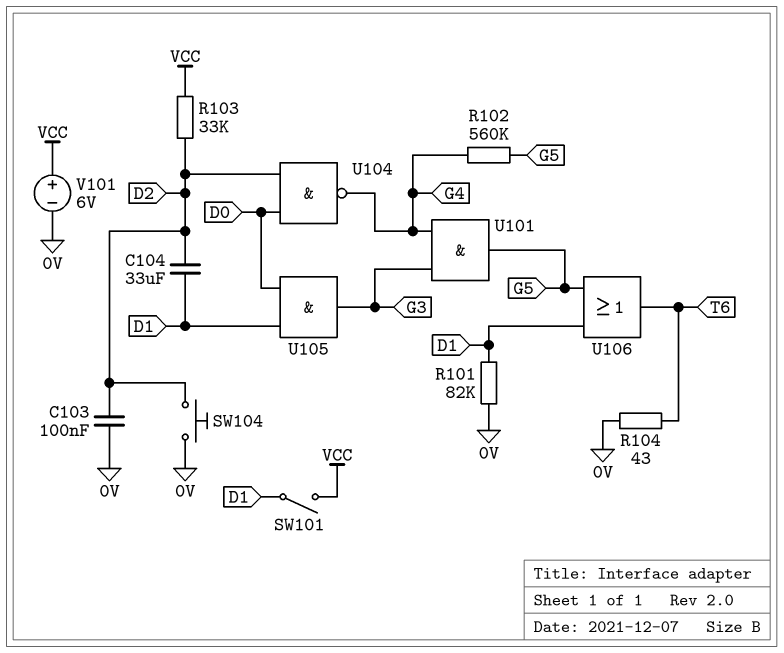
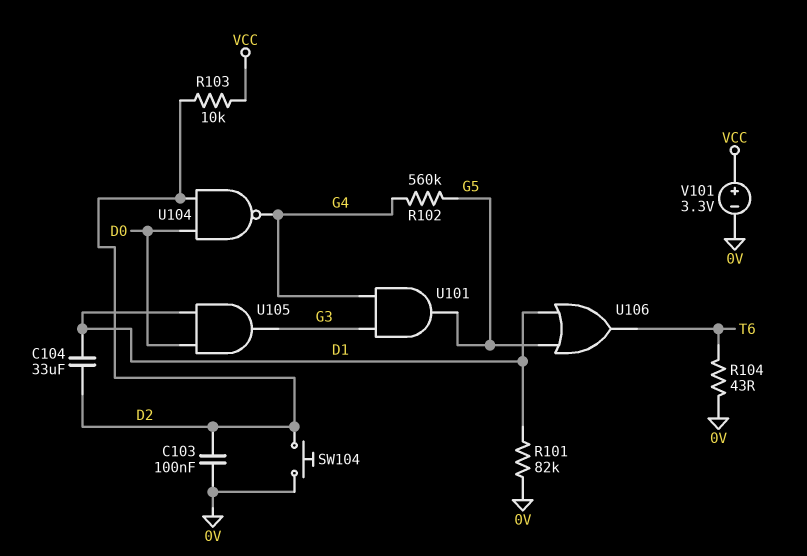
R103: 33k (D2, VCC) -> 10k (D2, VCC)
SW101: switch (D1, VCC) -> none
V101: 6V (plus VCC, minus 0V) -> 3.3V (plus VCC, minus 0V)

